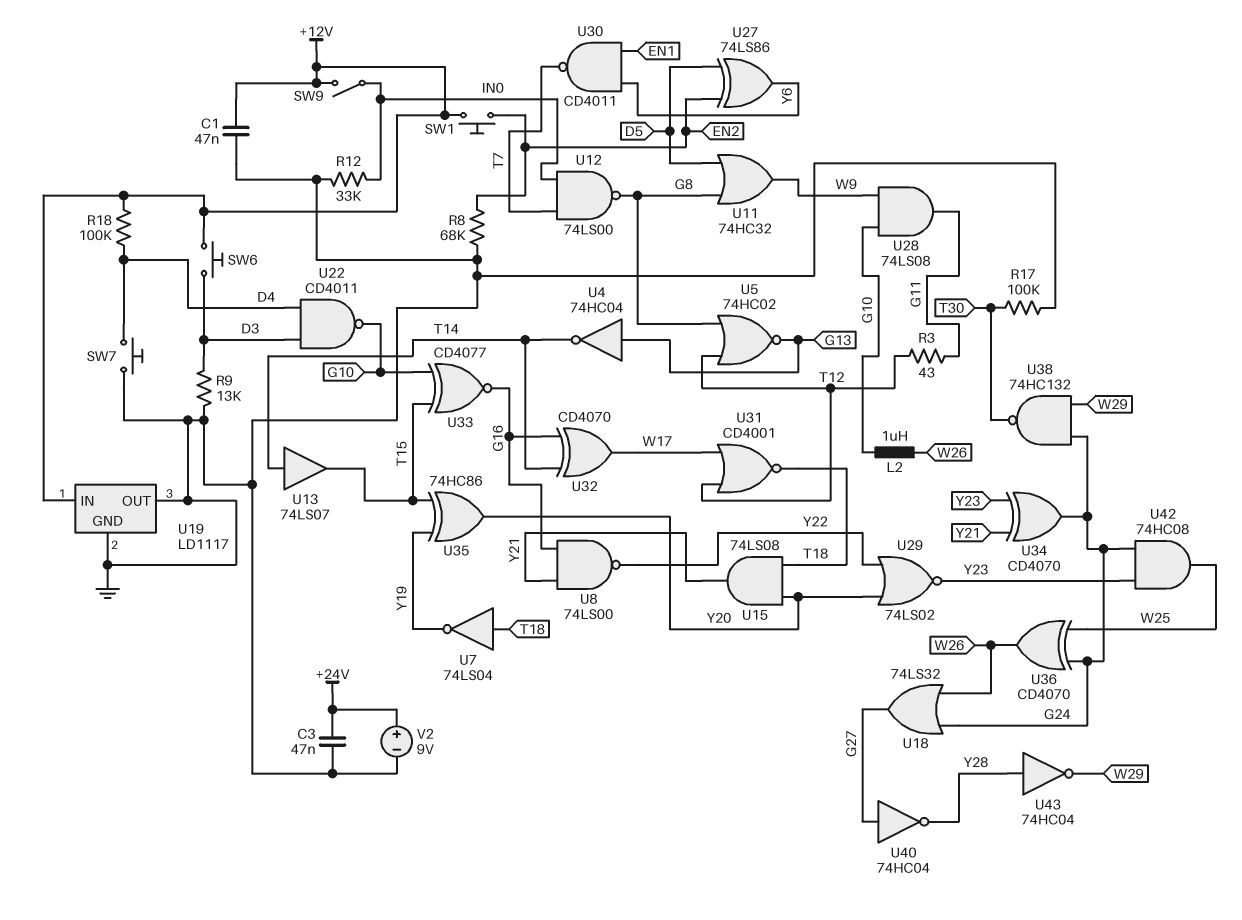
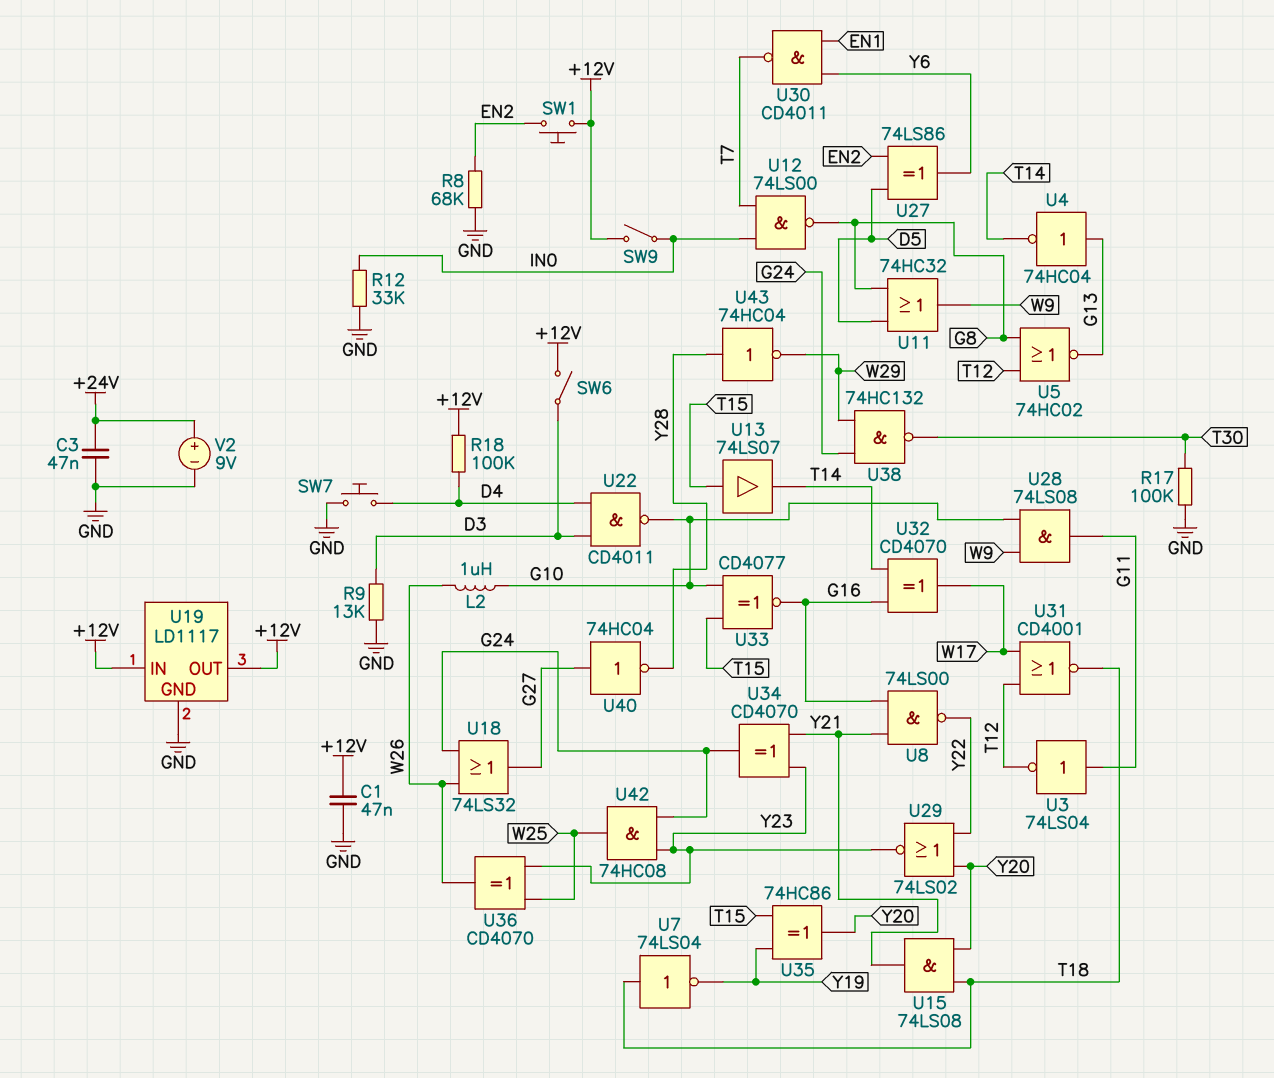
R3: 43 (G11, T12) -> none
SW6: button (+12V, D3) -> switch (+12V, D3)
U3: none -> NOT 74LS04 (in G11, out T12)
U13: buffer 74LS07 (in T14, out T15) -> buffer 74LS07 (in T15, out T14)
U19 pin OUT: GND -> +12V
U36: XOR CD4070 (in G24, in W25, out W26) -> XOR CD4070 (in W25, in Y23, out W26)

